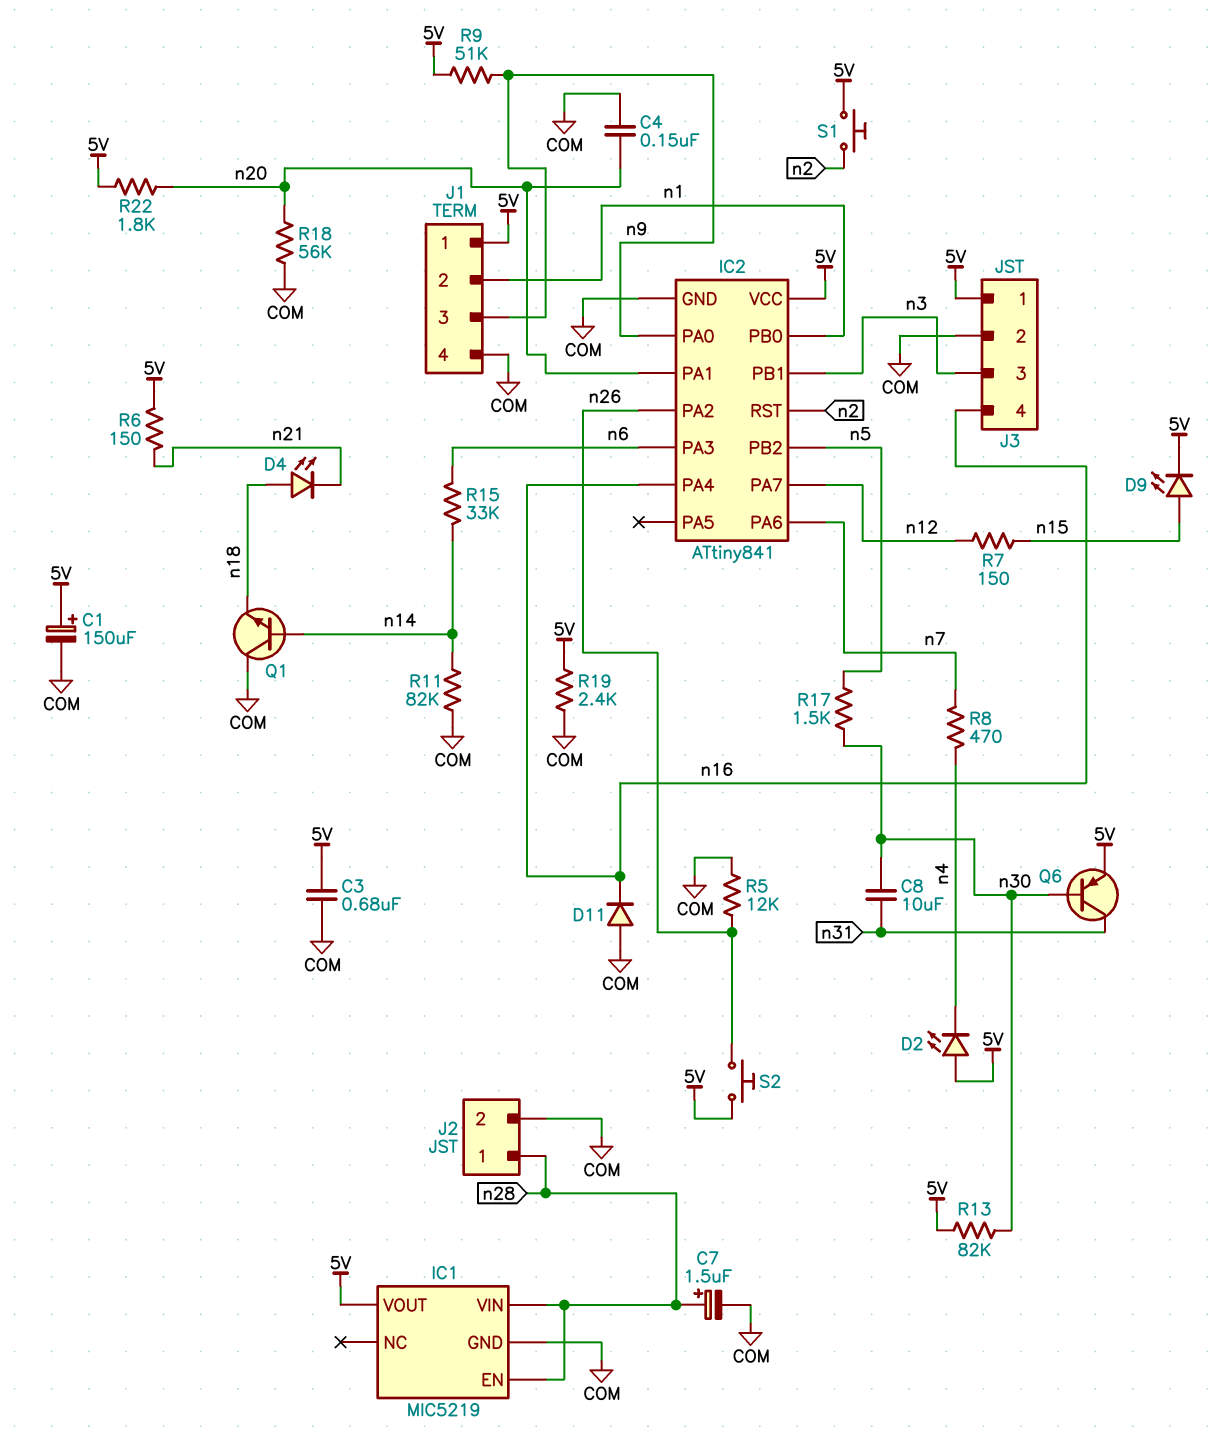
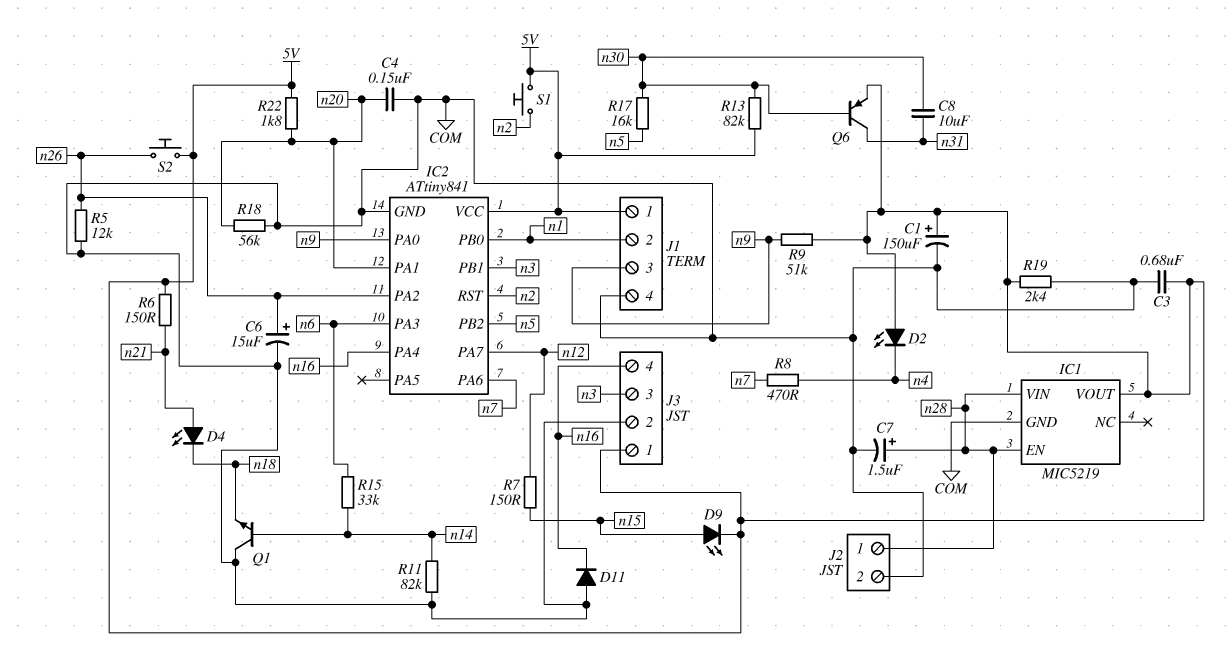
C6: none -> 15uF (plus n26, minus COM)
D4: LED (A n18, K n21) -> LED (A n21, K n18)
R17: 1.5k (n5, n30) -> 16k (n5, n30)

